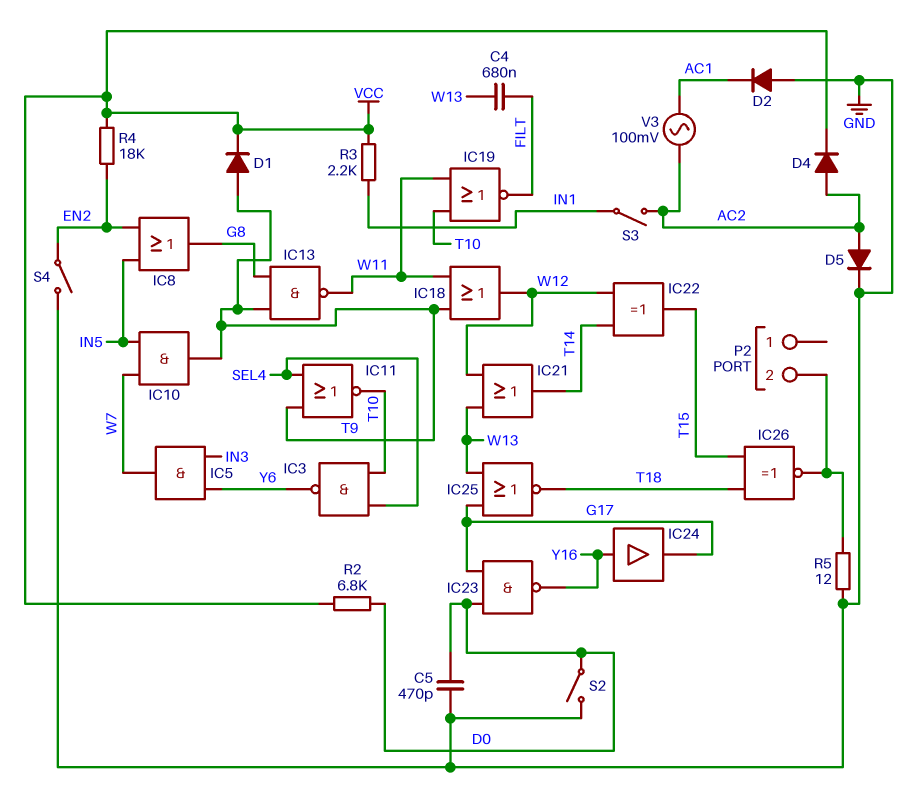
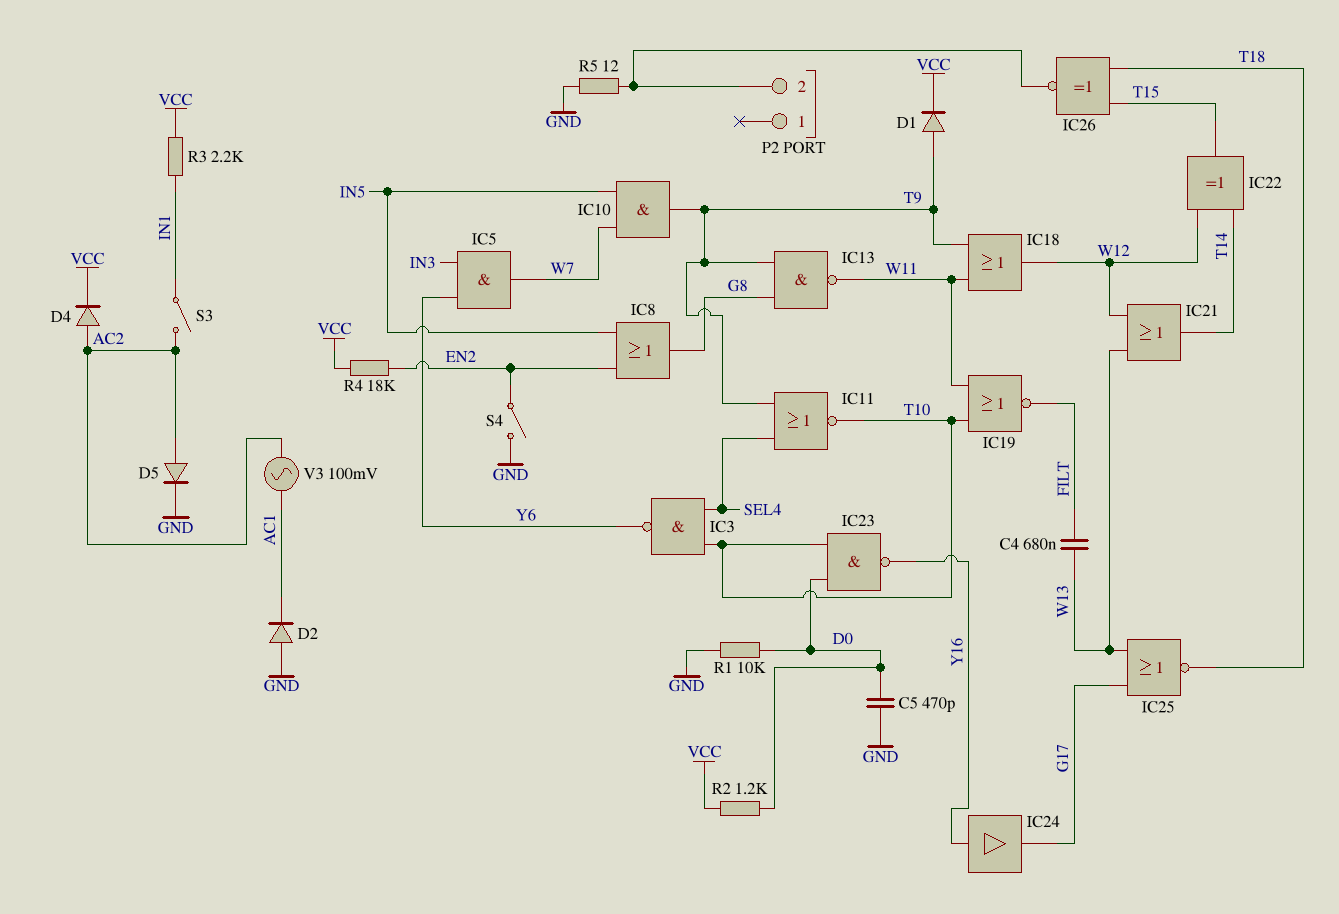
IC23: NAND (in D0, in G17, out Y16) -> NAND (in D0, in T10, out Y16)
R1: none -> 10k (D0, GND)
R2: 6.8k (D0, VCC) -> 1.2k (D0, VCC)
S2: switch (D0, GND) -> none

